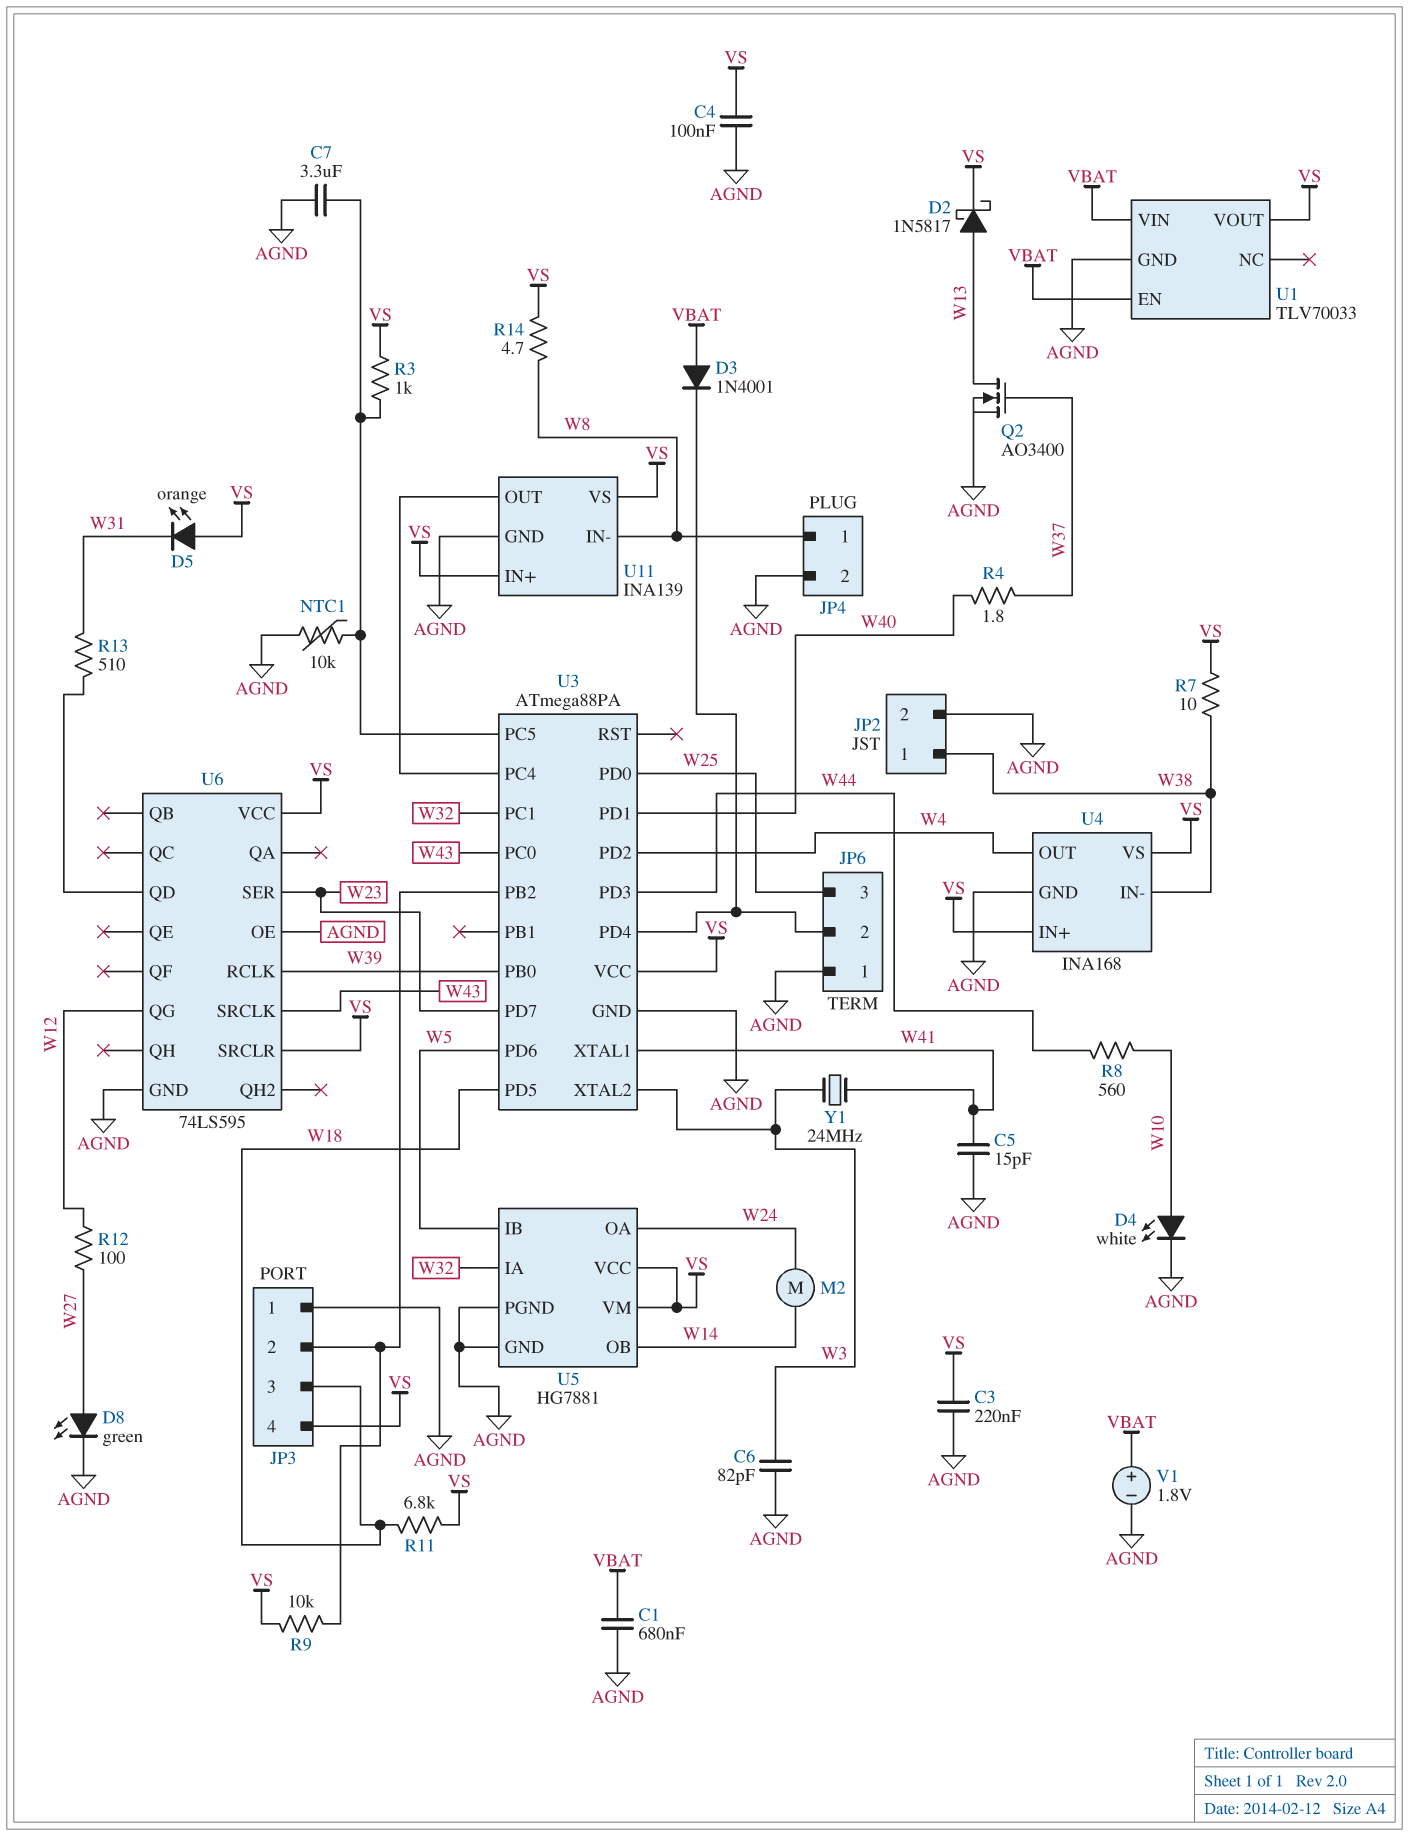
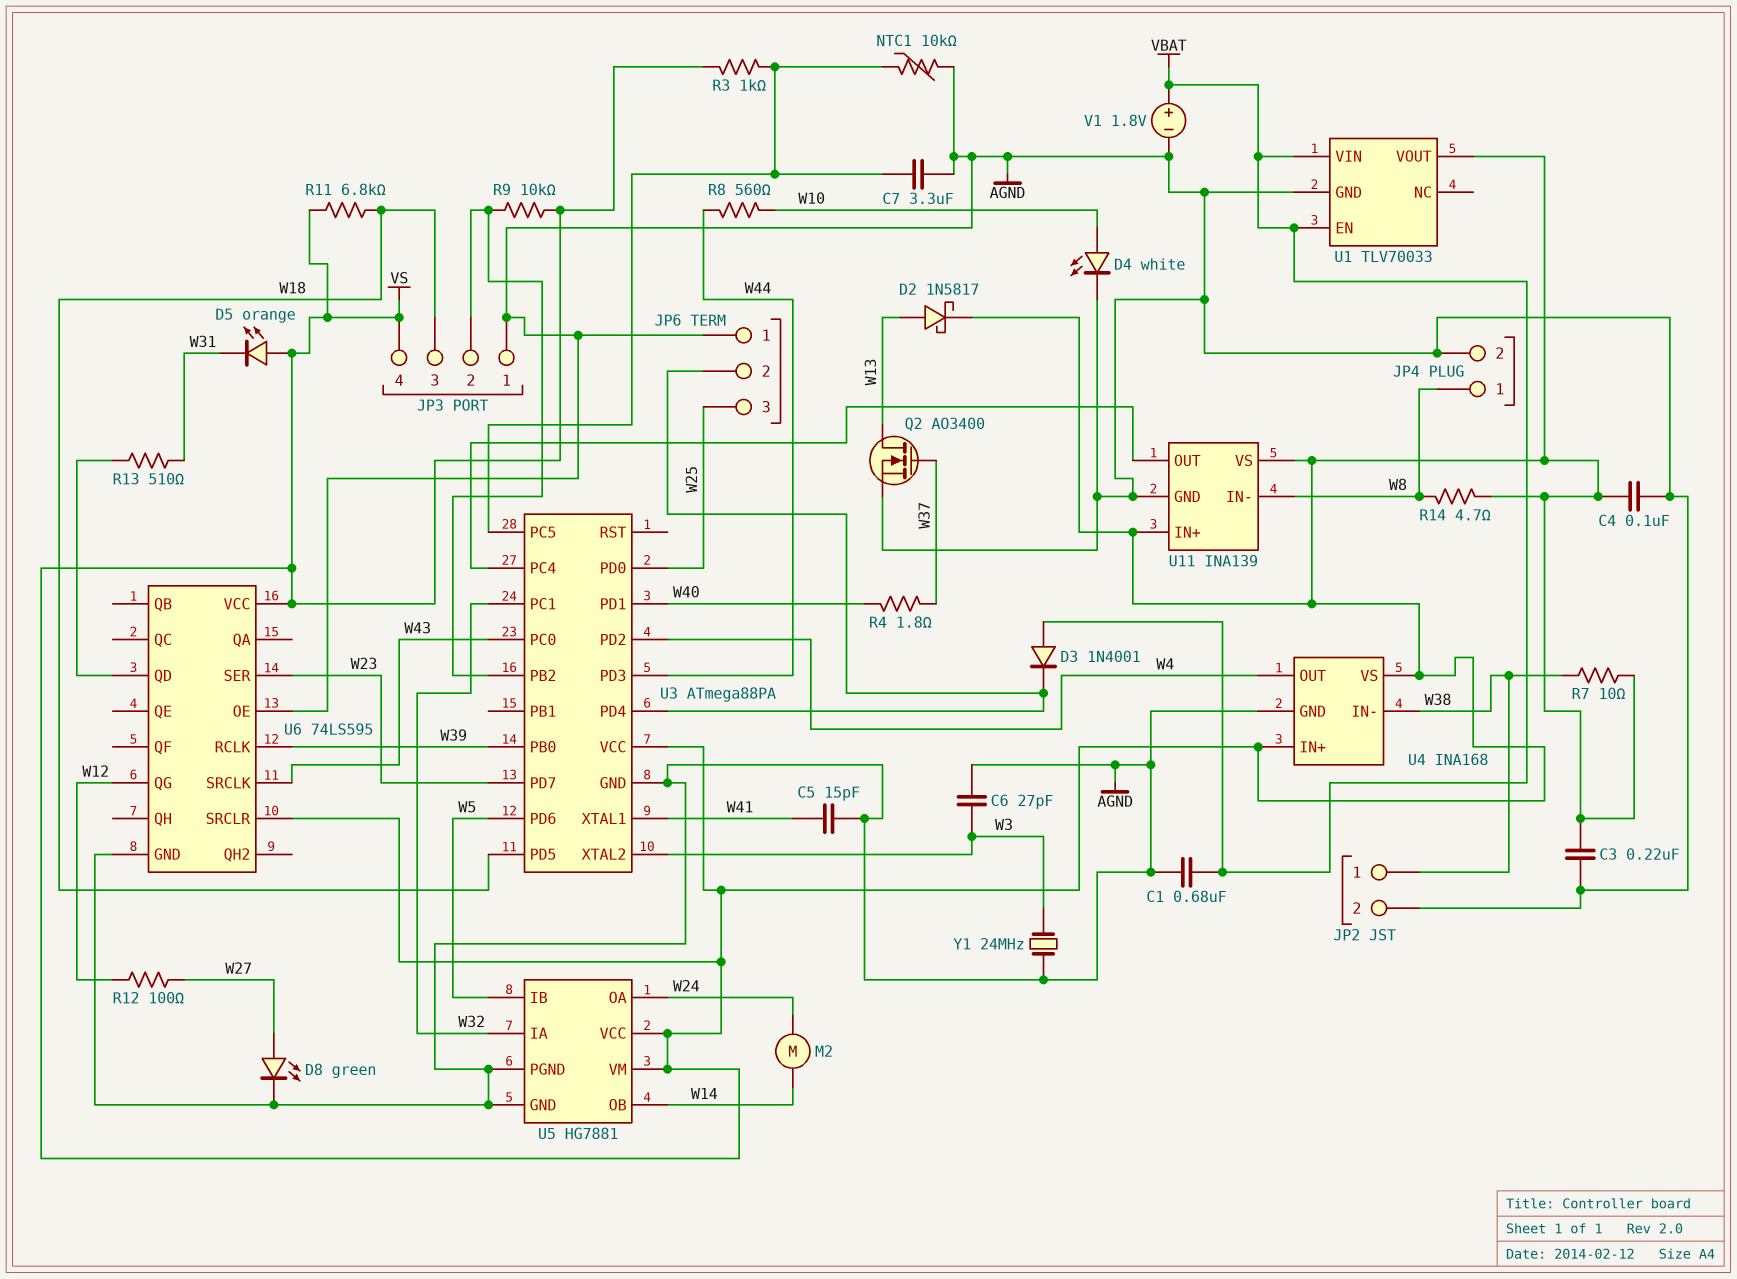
C6: 82pF (AGND, W3) -> 27pF (AGND, W3)
Y1: 24MHz (W3, W41) -> 24MHz (AGND, W3)

